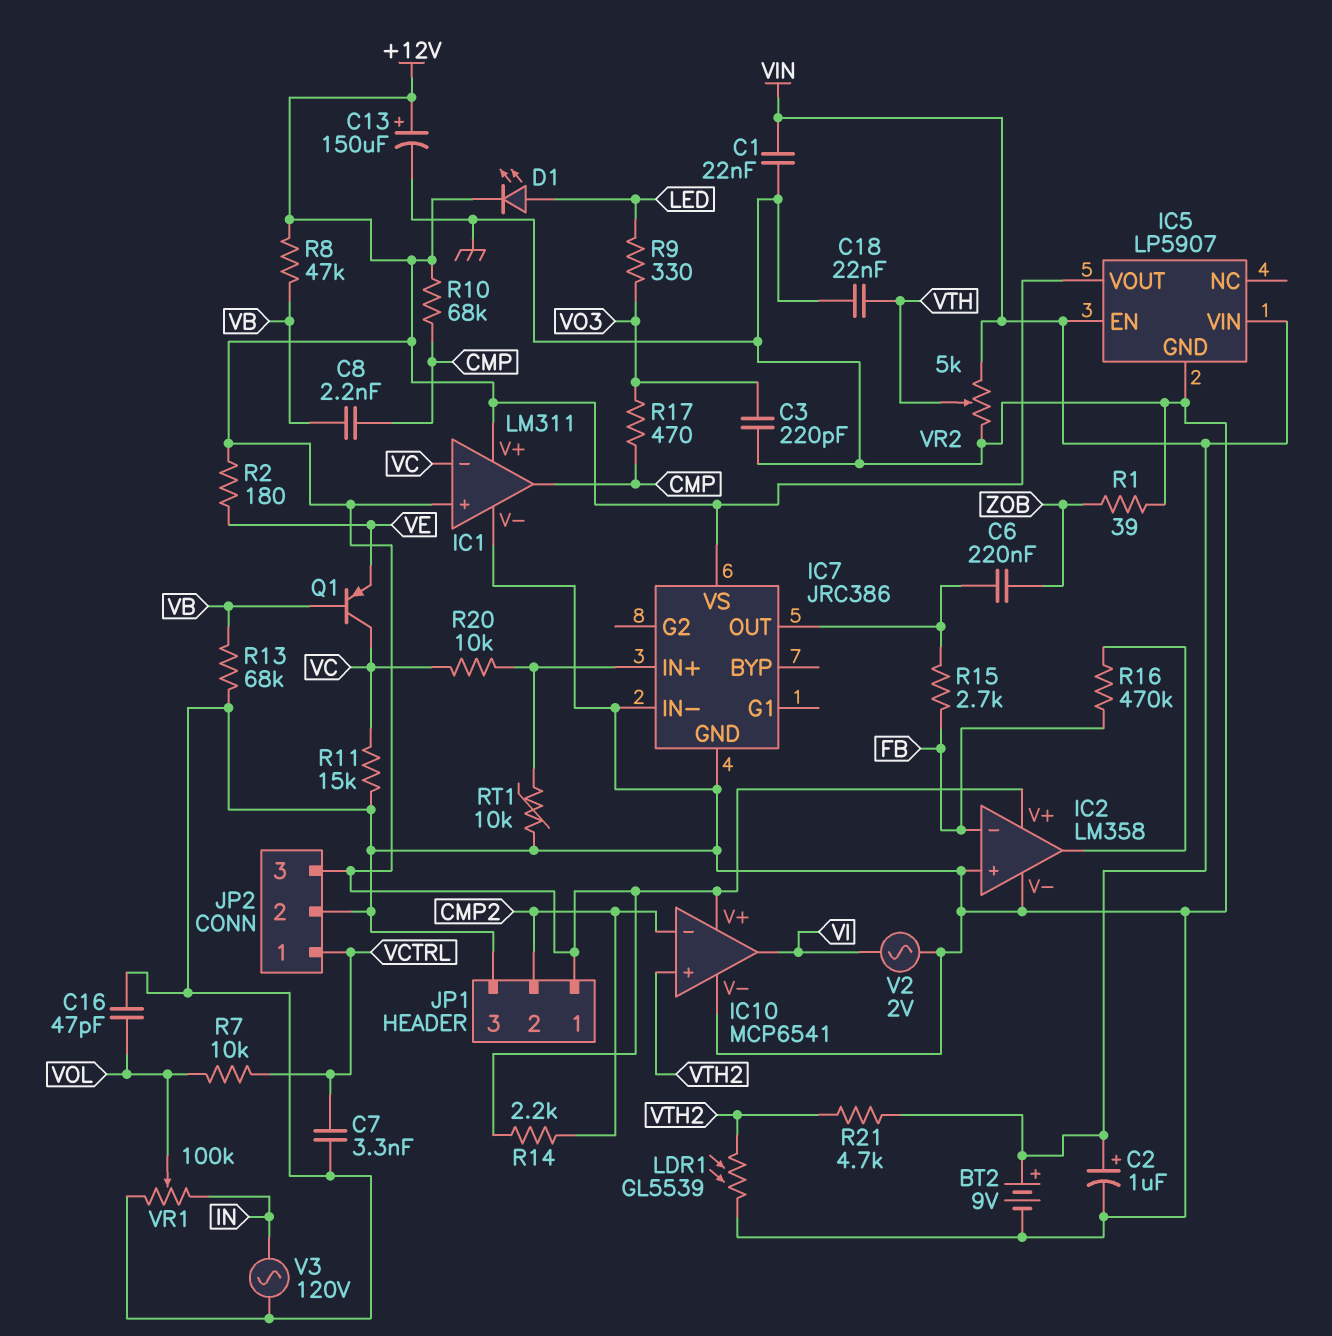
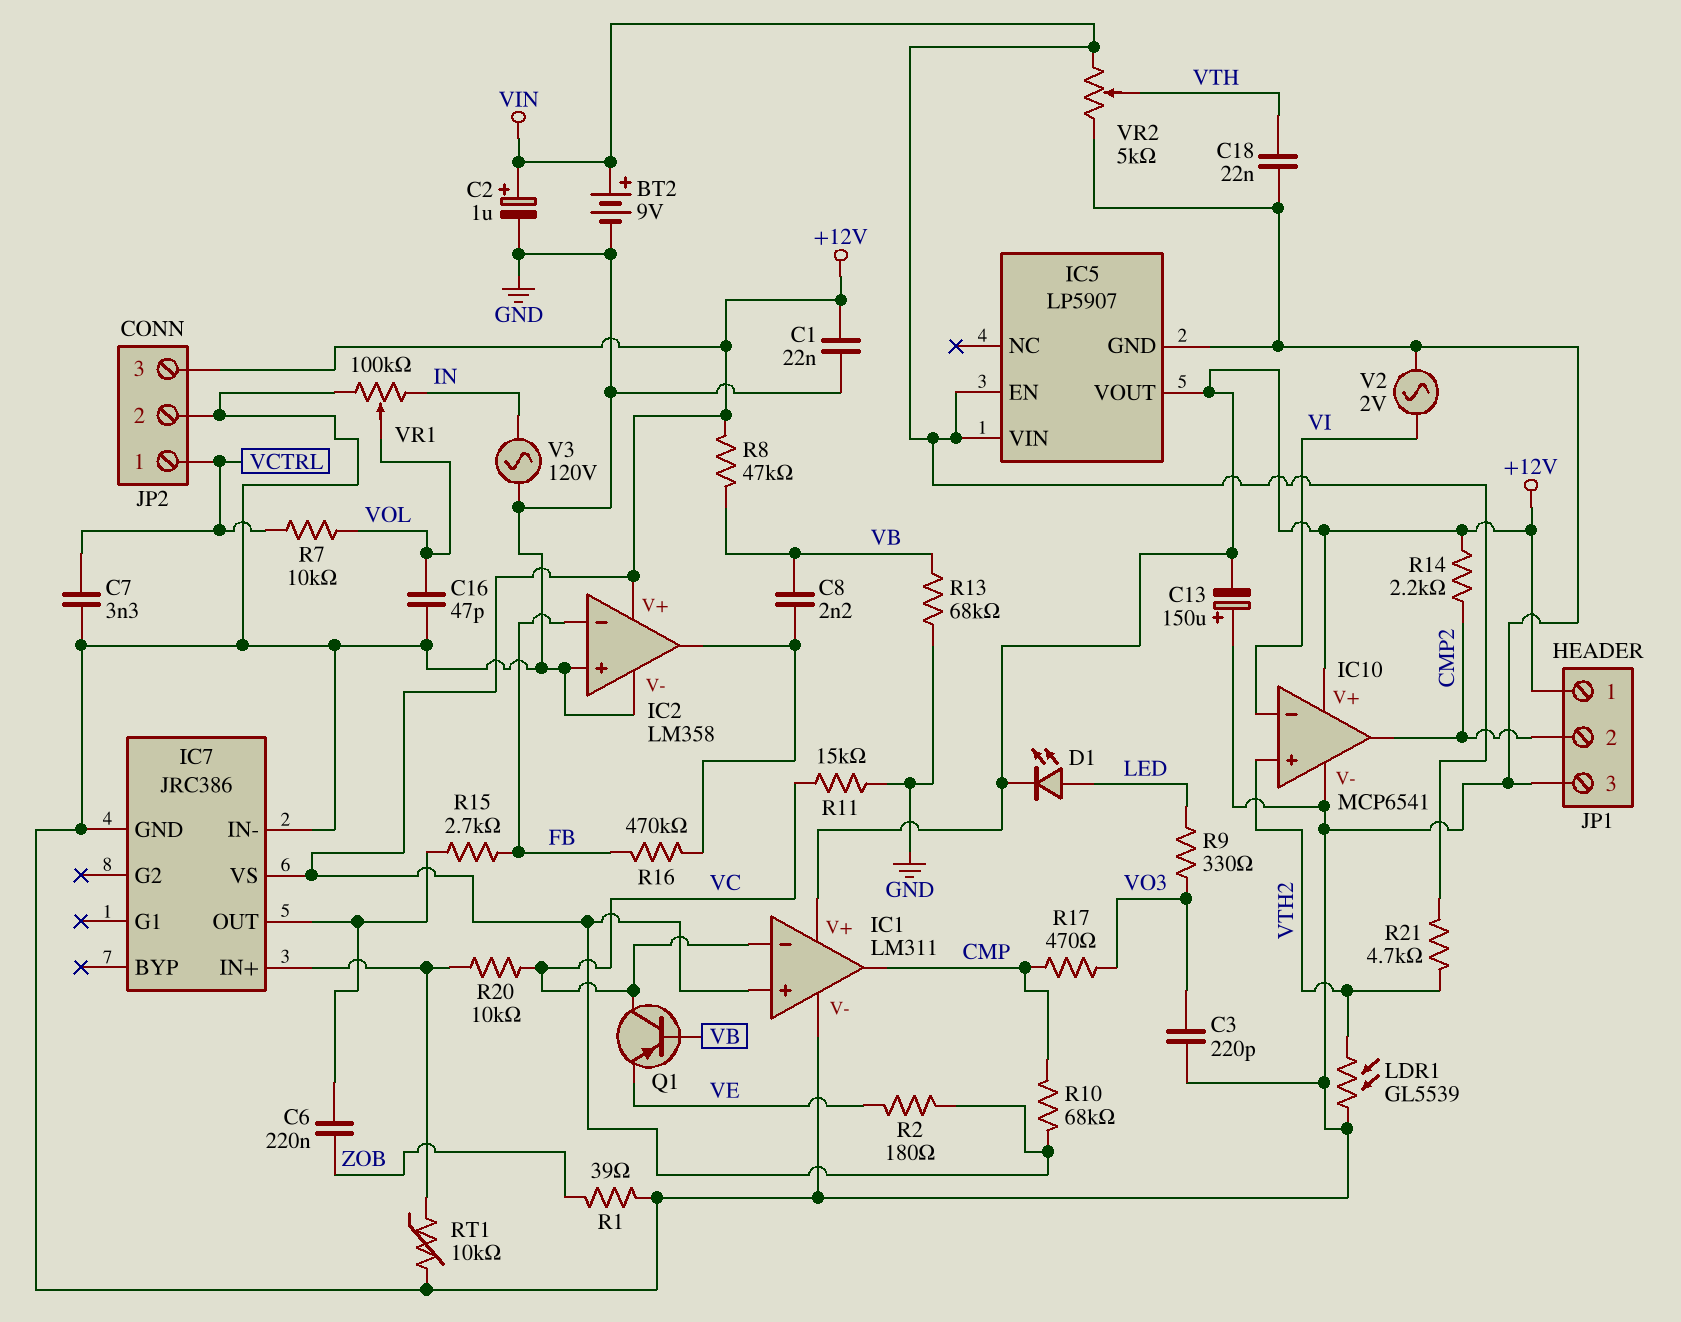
C1: 22nF (GND, VIN) -> 22nF (+12V, GND)
C8: 2.2nF (CMP, VB) -> 2.2nF (IC2/out, VB)
C13: 150uF (plus +12V, minus GND) -> 150uF (plus GND, minus +12V)
IC10 pin in-: CMP2 -> VI
IC10 pin out: VI -> CMP2

